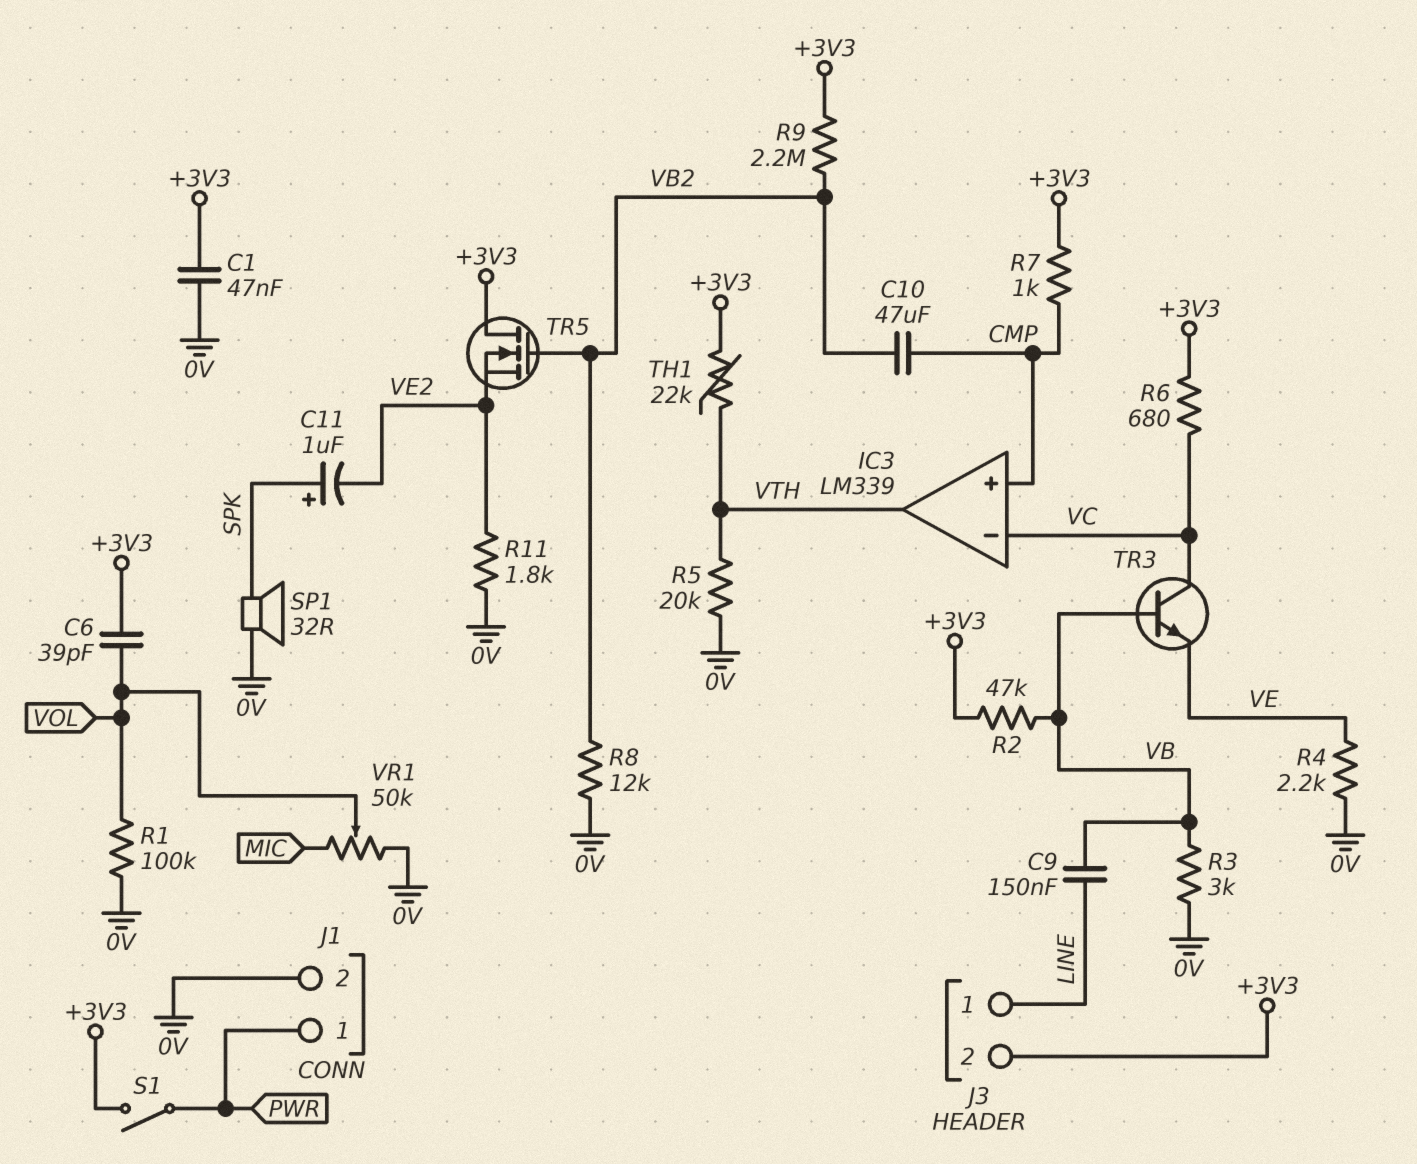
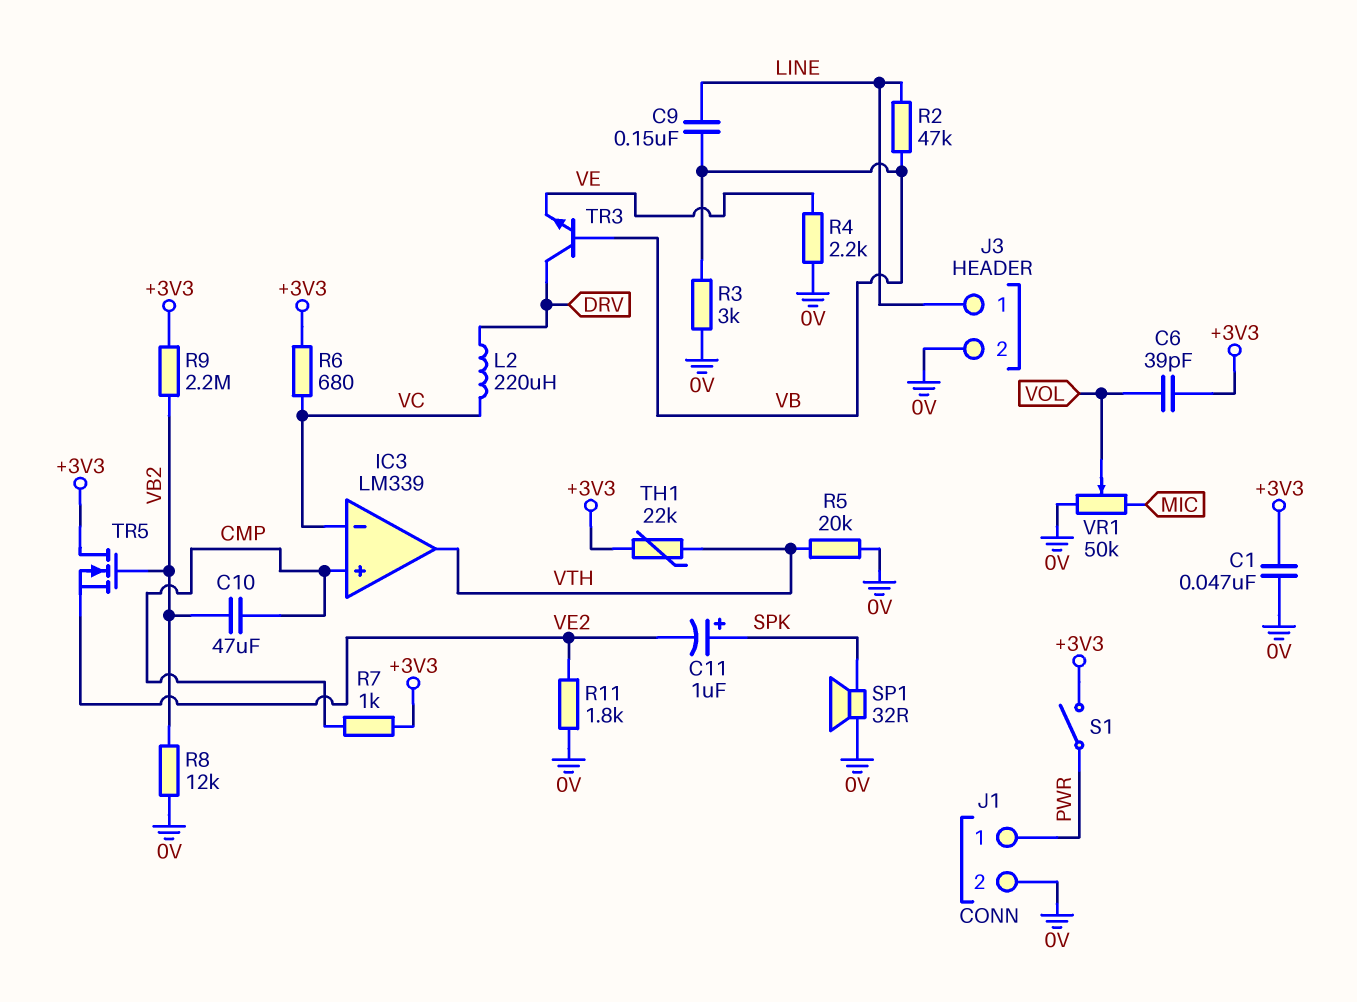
J3 pin 2: +3V3 -> 0V
L2: none -> 220uH (DRV, VC)
R1: 100k (0V, VOL) -> none
R2: 47k (+3V3, VB) -> 47k (LINE, VB)
TR3: NPN (B VB, C VC, E VE) -> NPN (B VB, C DRV, E VE)

